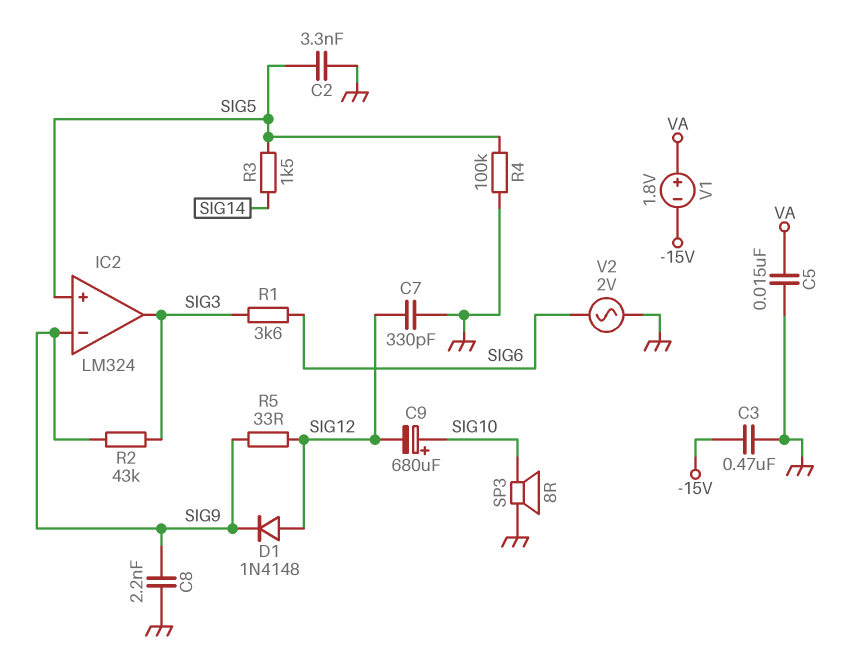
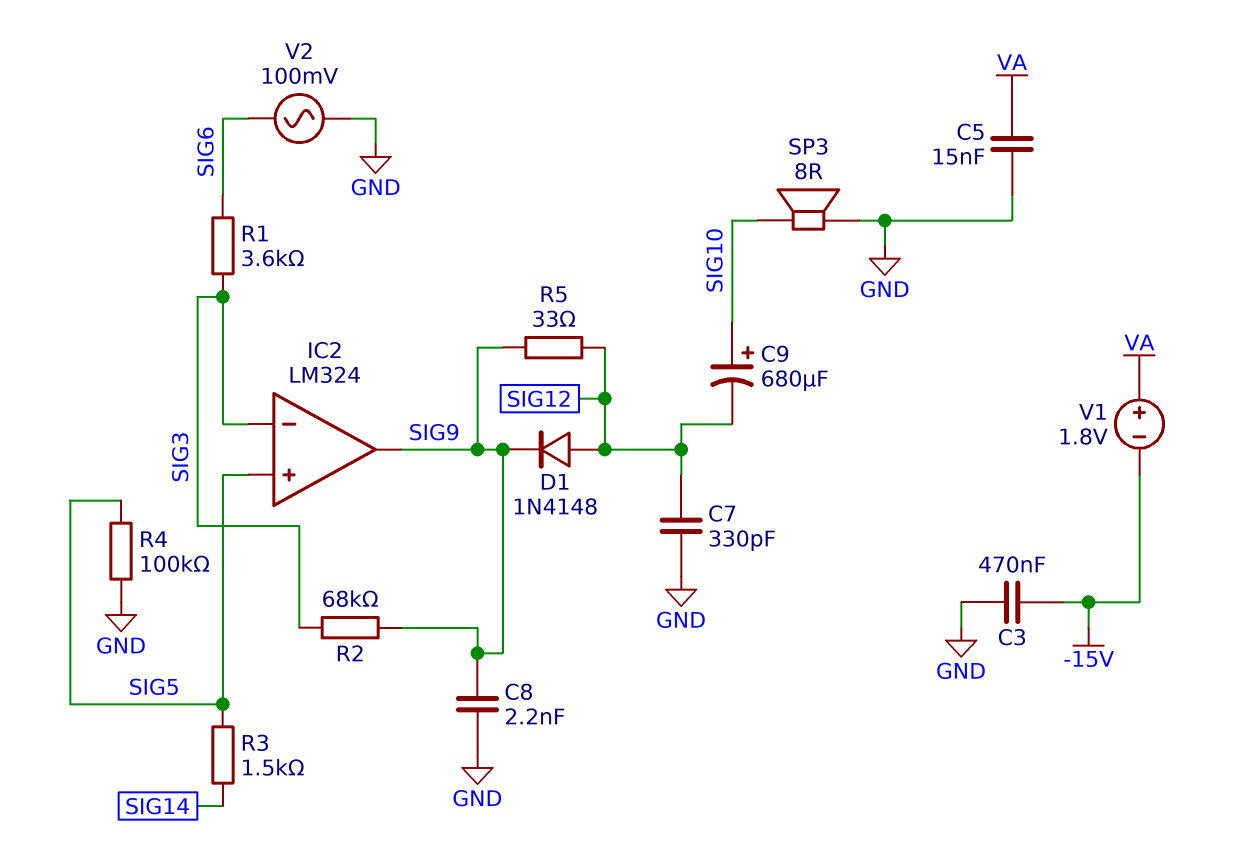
C2: 3.3nF (GND, SIG5) -> none
IC2 pin in-: SIG9 -> SIG3
IC2 pin out: SIG3 -> SIG9
R2: 43k (SIG3, SIG9) -> 68k (SIG3, SIG9)
V2: AC 2V (GND, SIG6) -> AC 100mV (GND, SIG6)

